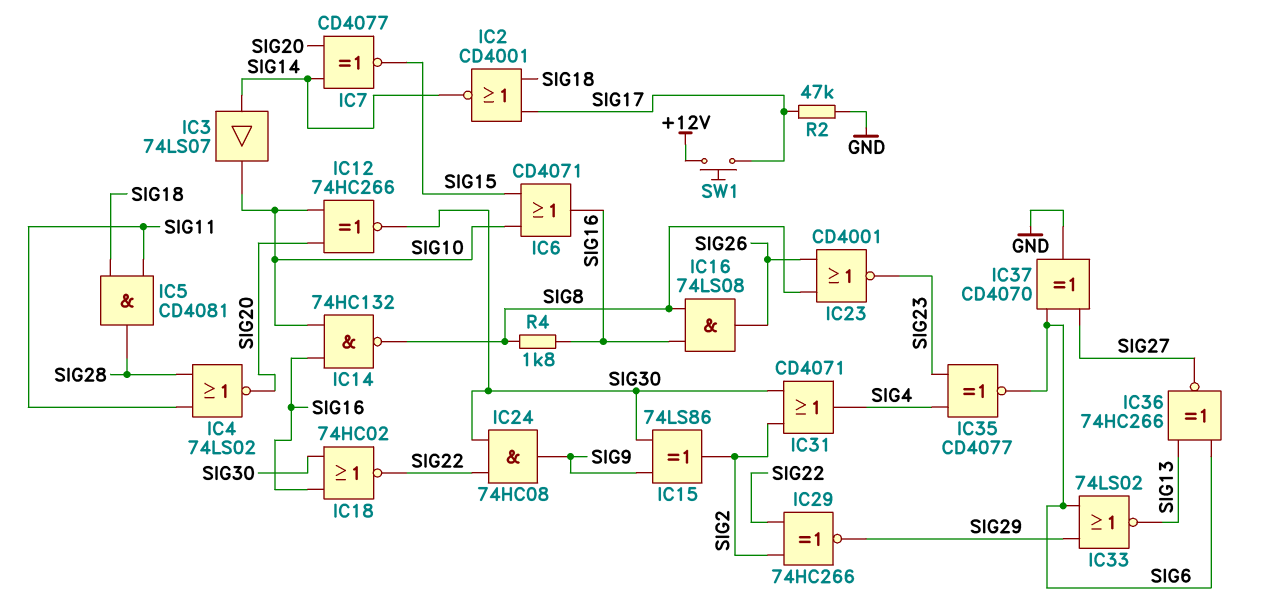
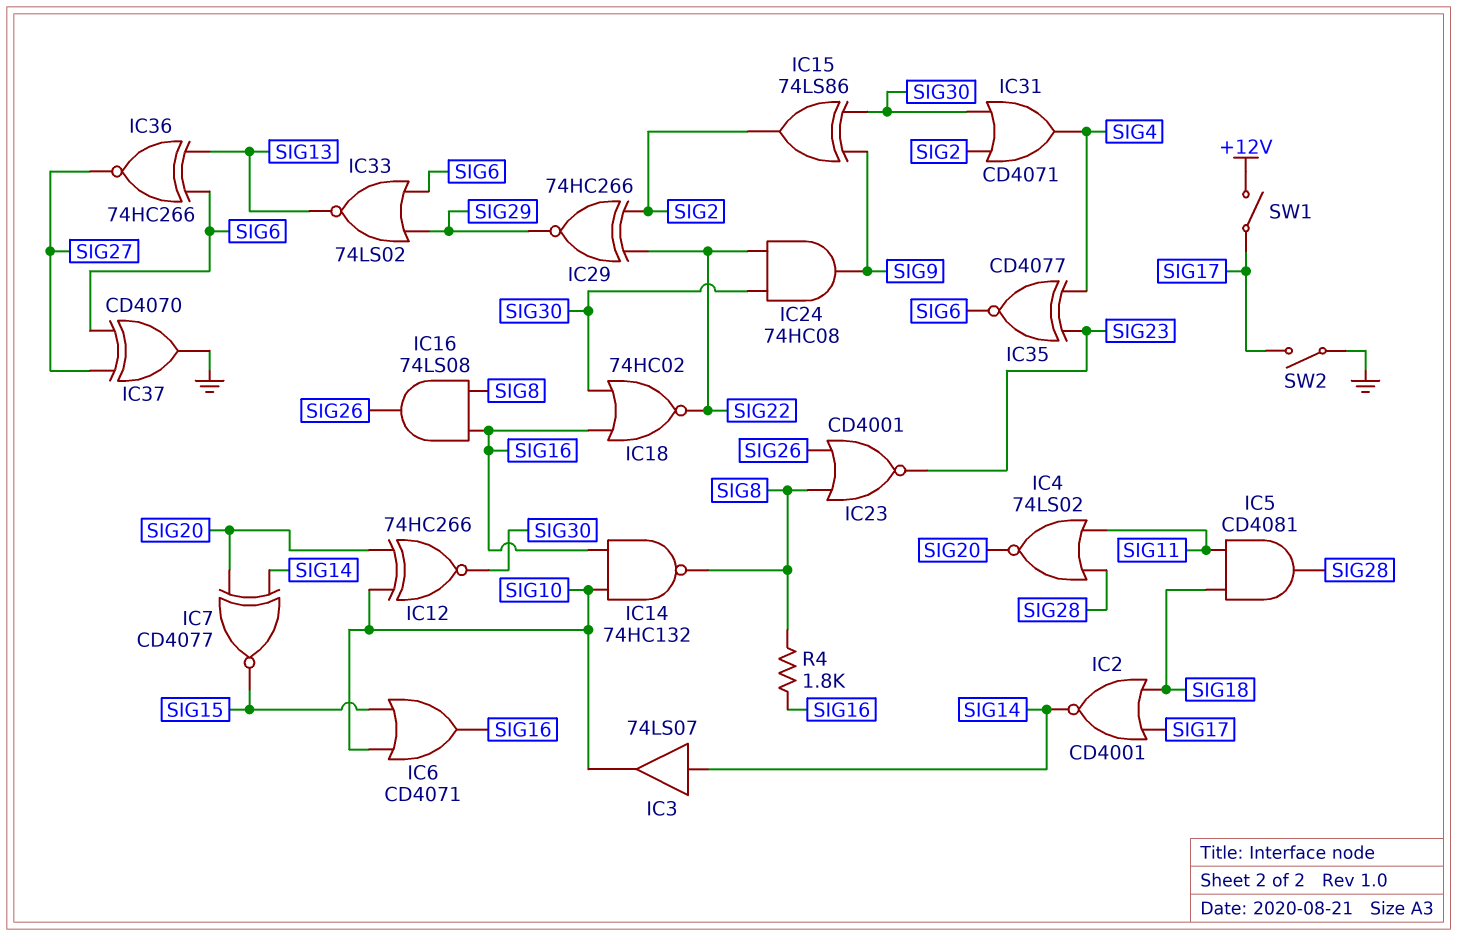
R2: 47k (GND, SIG17) -> none
SW1: button (+12V, SIG17) -> switch (+12V, SIG17)
SW2: none -> switch (GND, SIG17)

